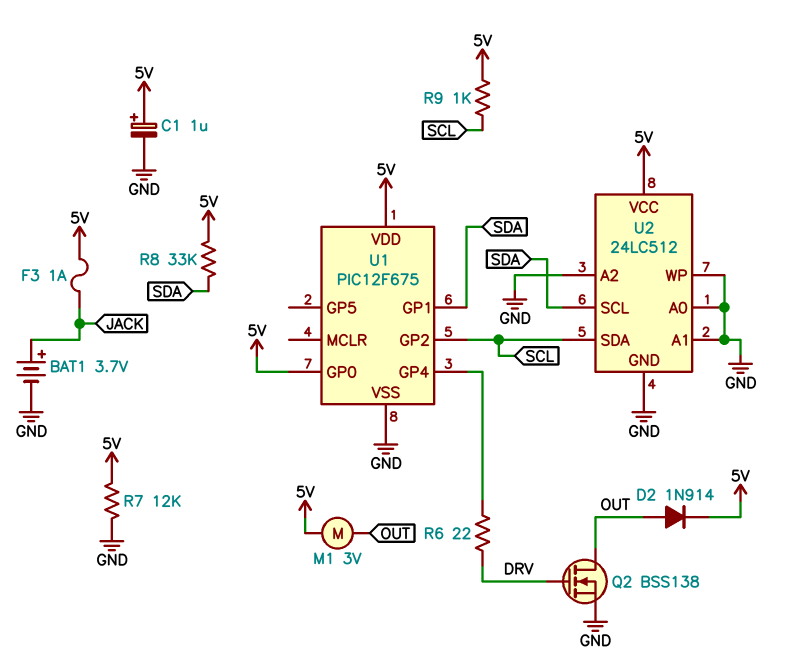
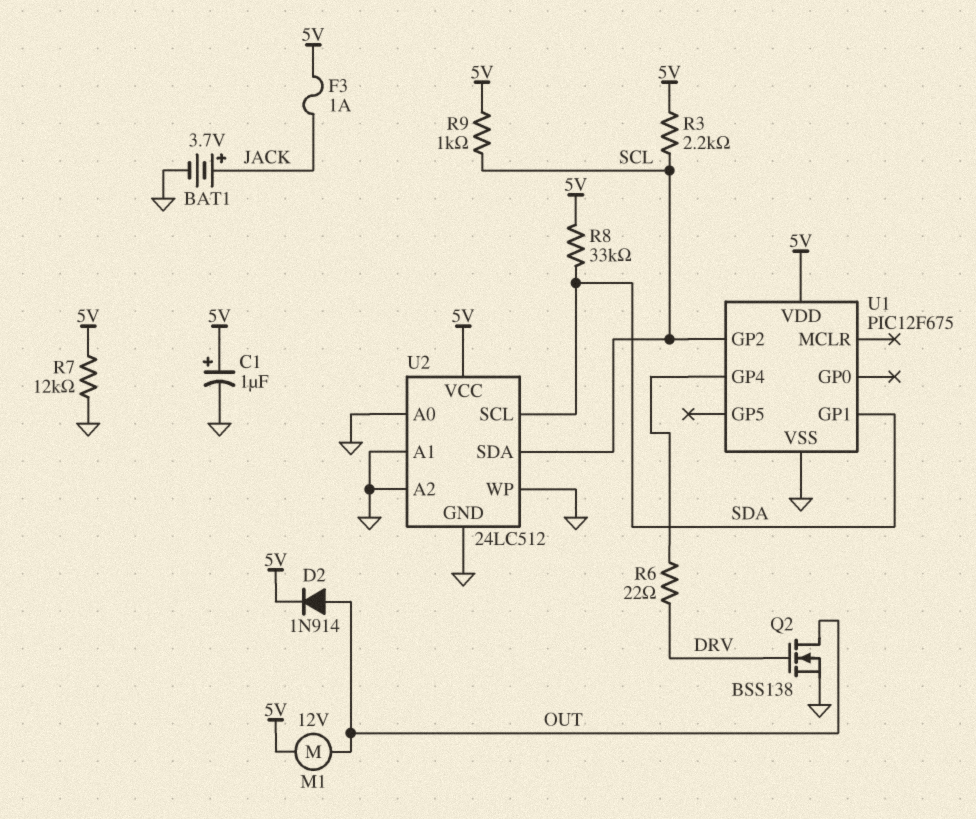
M1: motor 3V (5V, OUT) -> motor 12V (5V, OUT)
R3: none -> 2.2k (5V, SCL)
U1 pin GP0: 5V -> none

